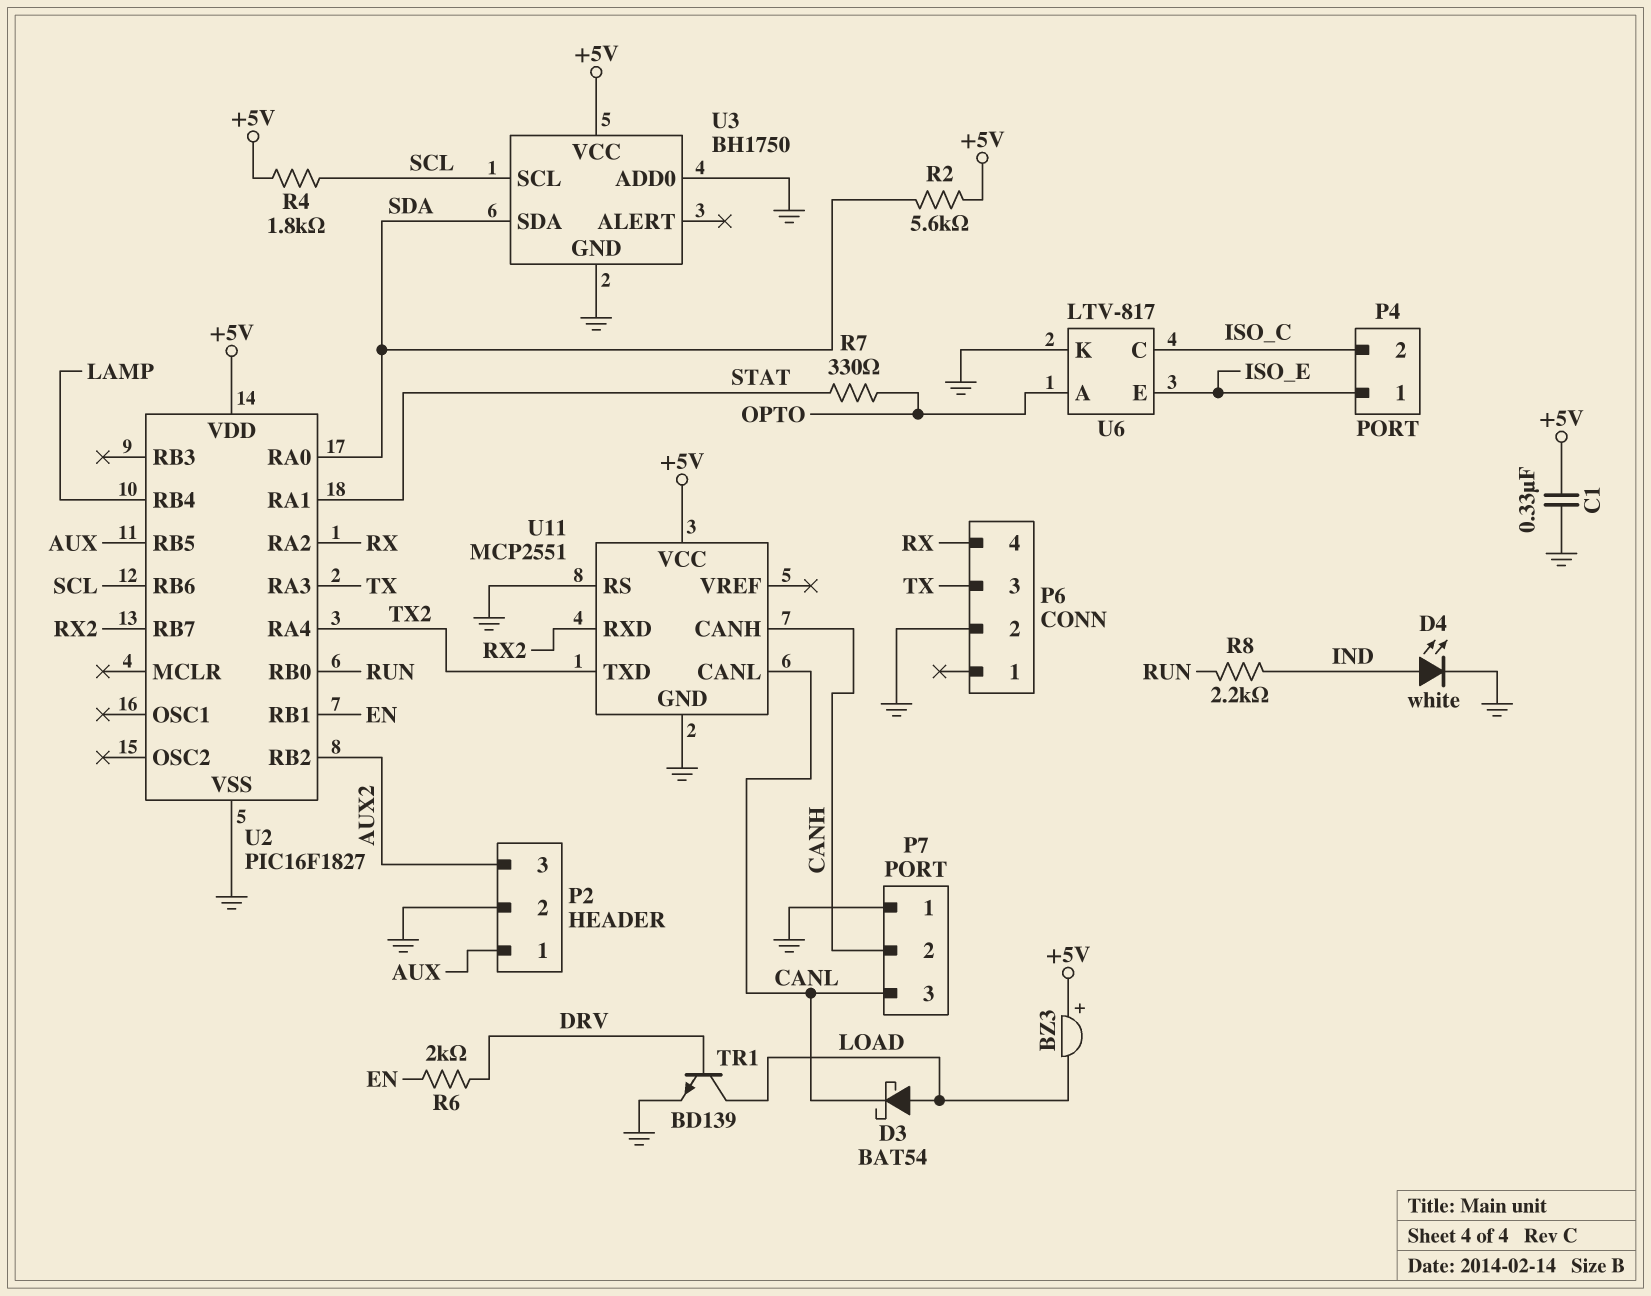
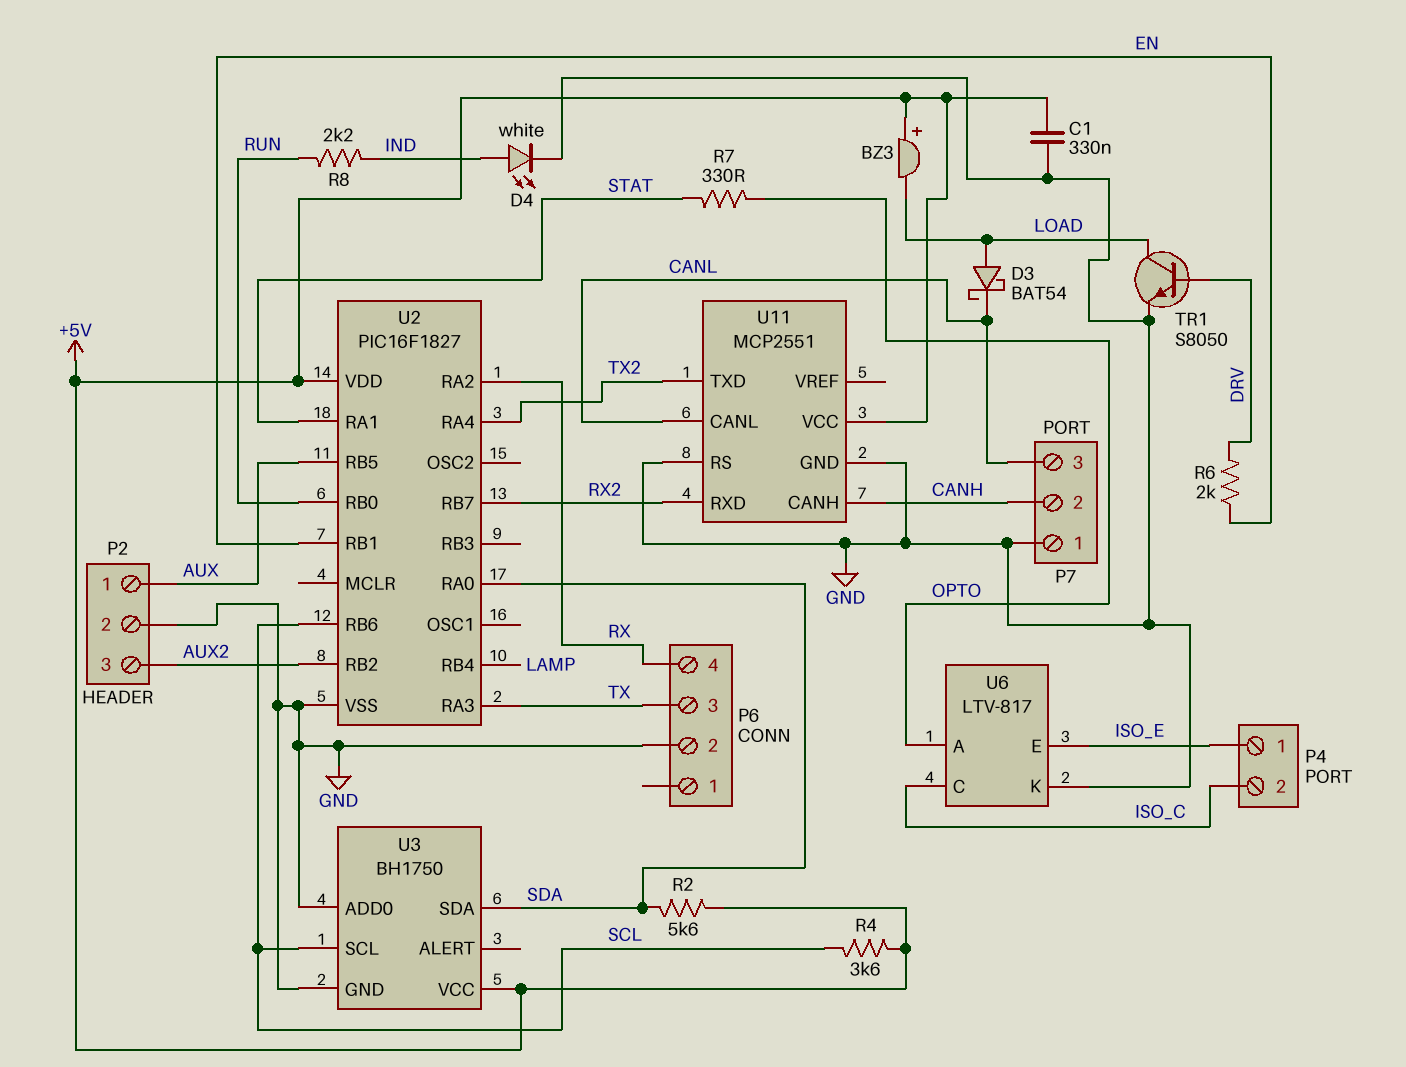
R4: 1.8k (+5V, SCL) -> 3.6k (+5V, SCL)
TR1: NPN BD139 (B DRV, C LOAD, E GND) -> NPN S8050 (B DRV, C LOAD, E GND)

